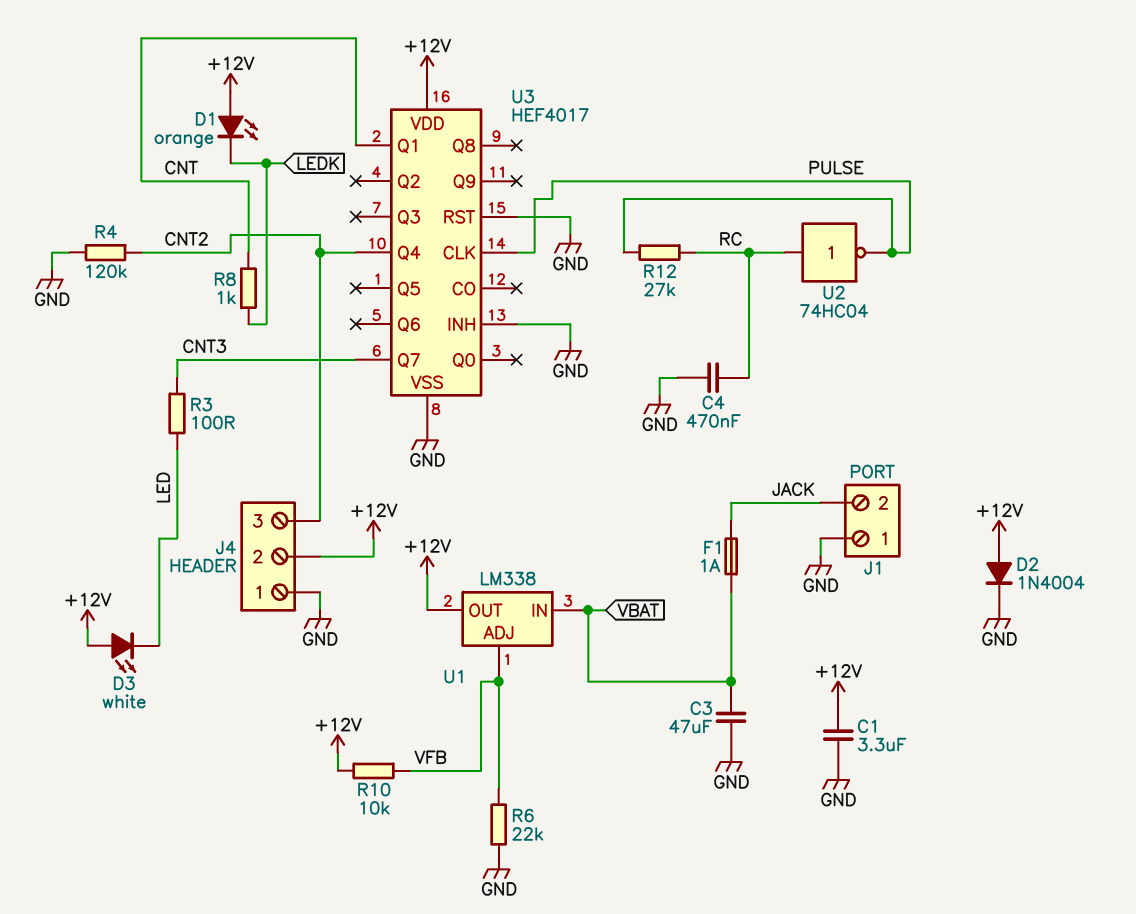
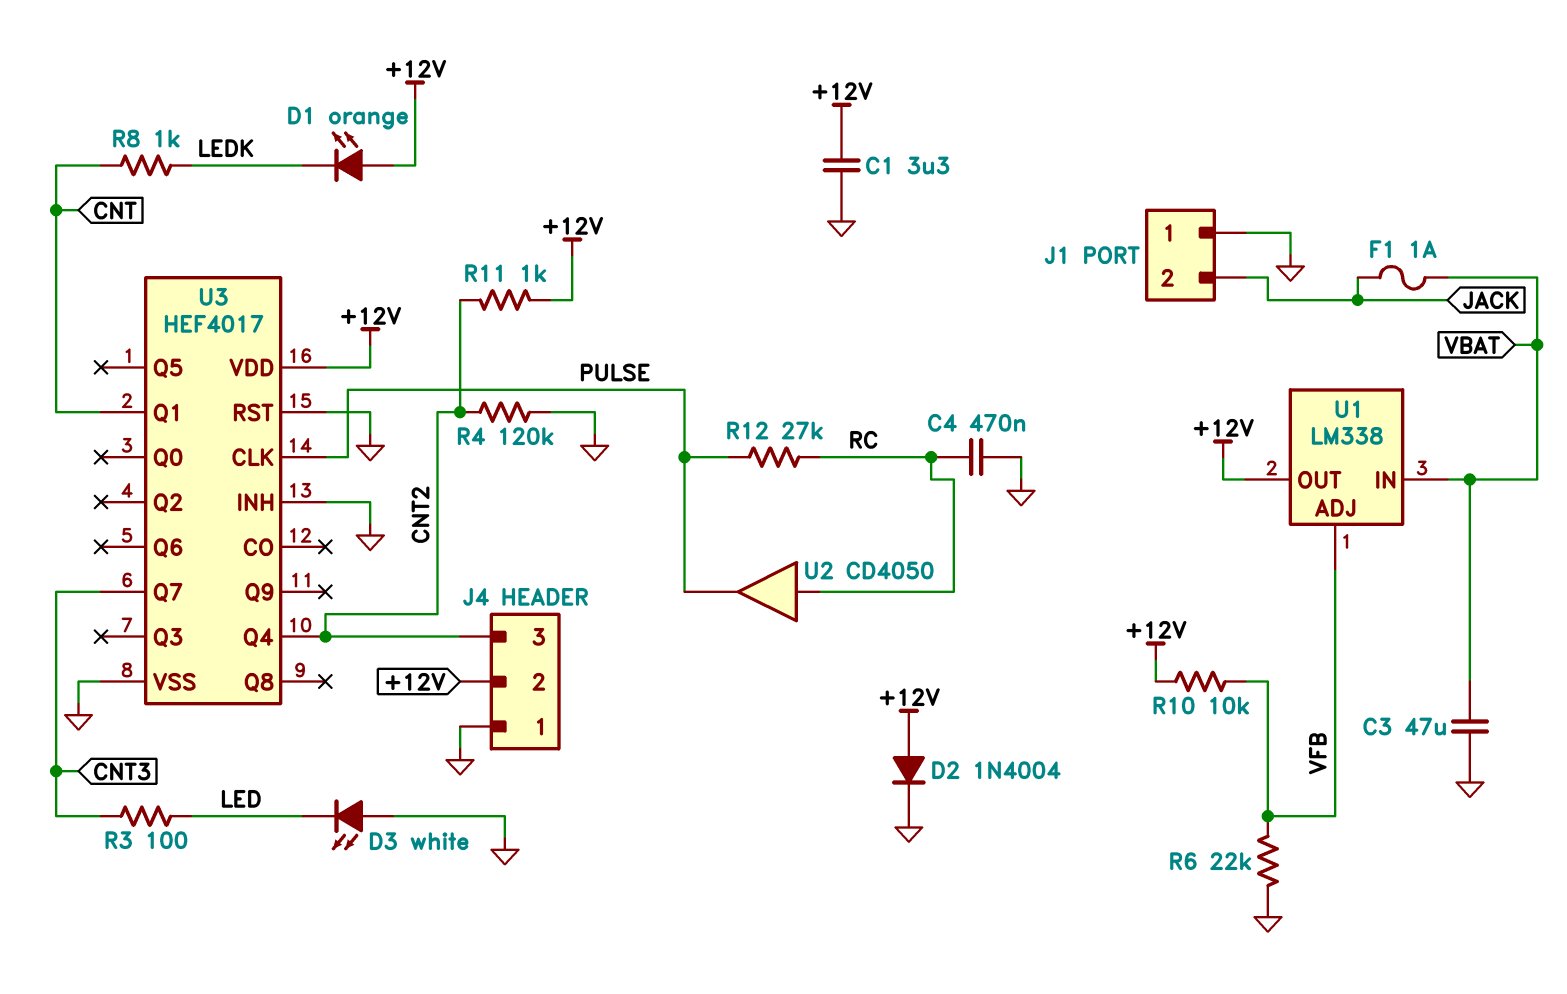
D3: LED white (A +12V, K LED) -> LED white (A GND, K LED)
R11: none -> 1k (+12V, CNT2)
U2: NOT 74HC04 (in RC, out PULSE) -> buffer CD4050 (in RC, out PULSE)

